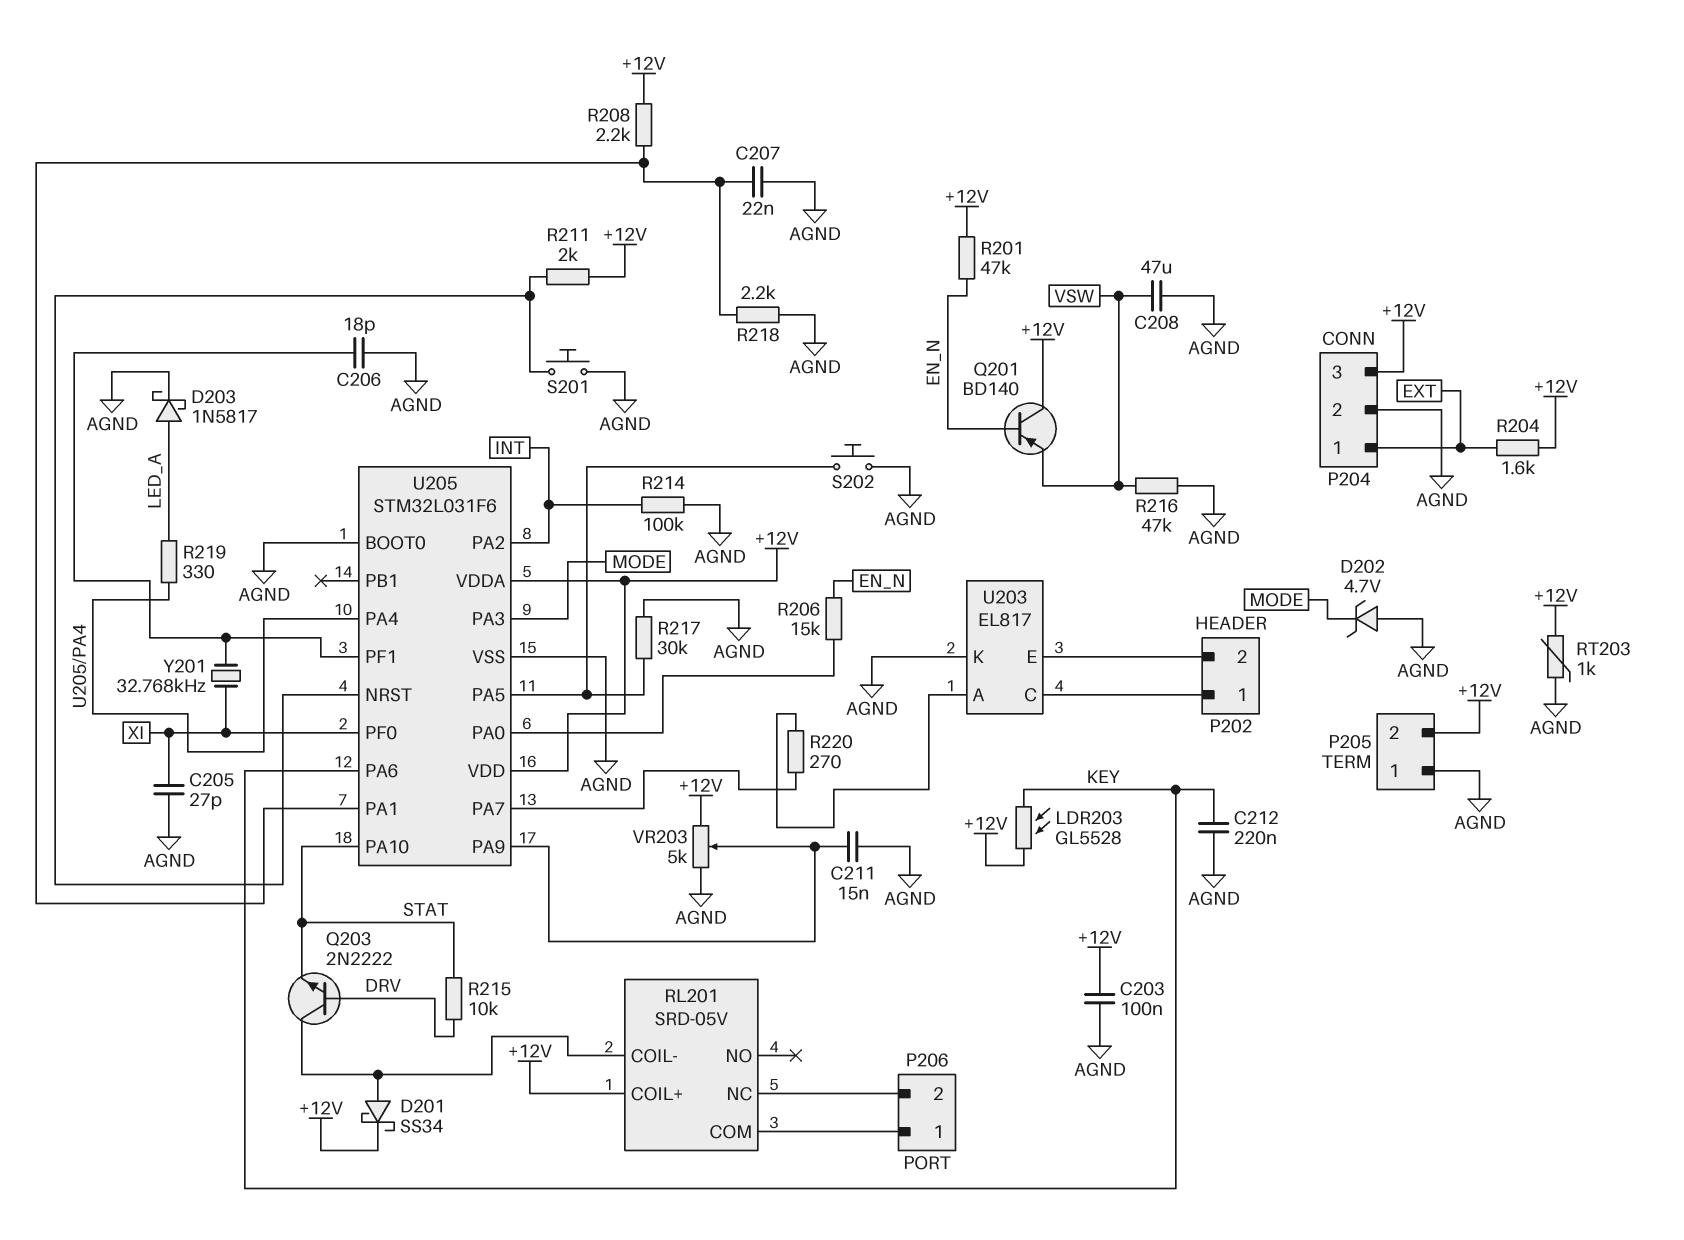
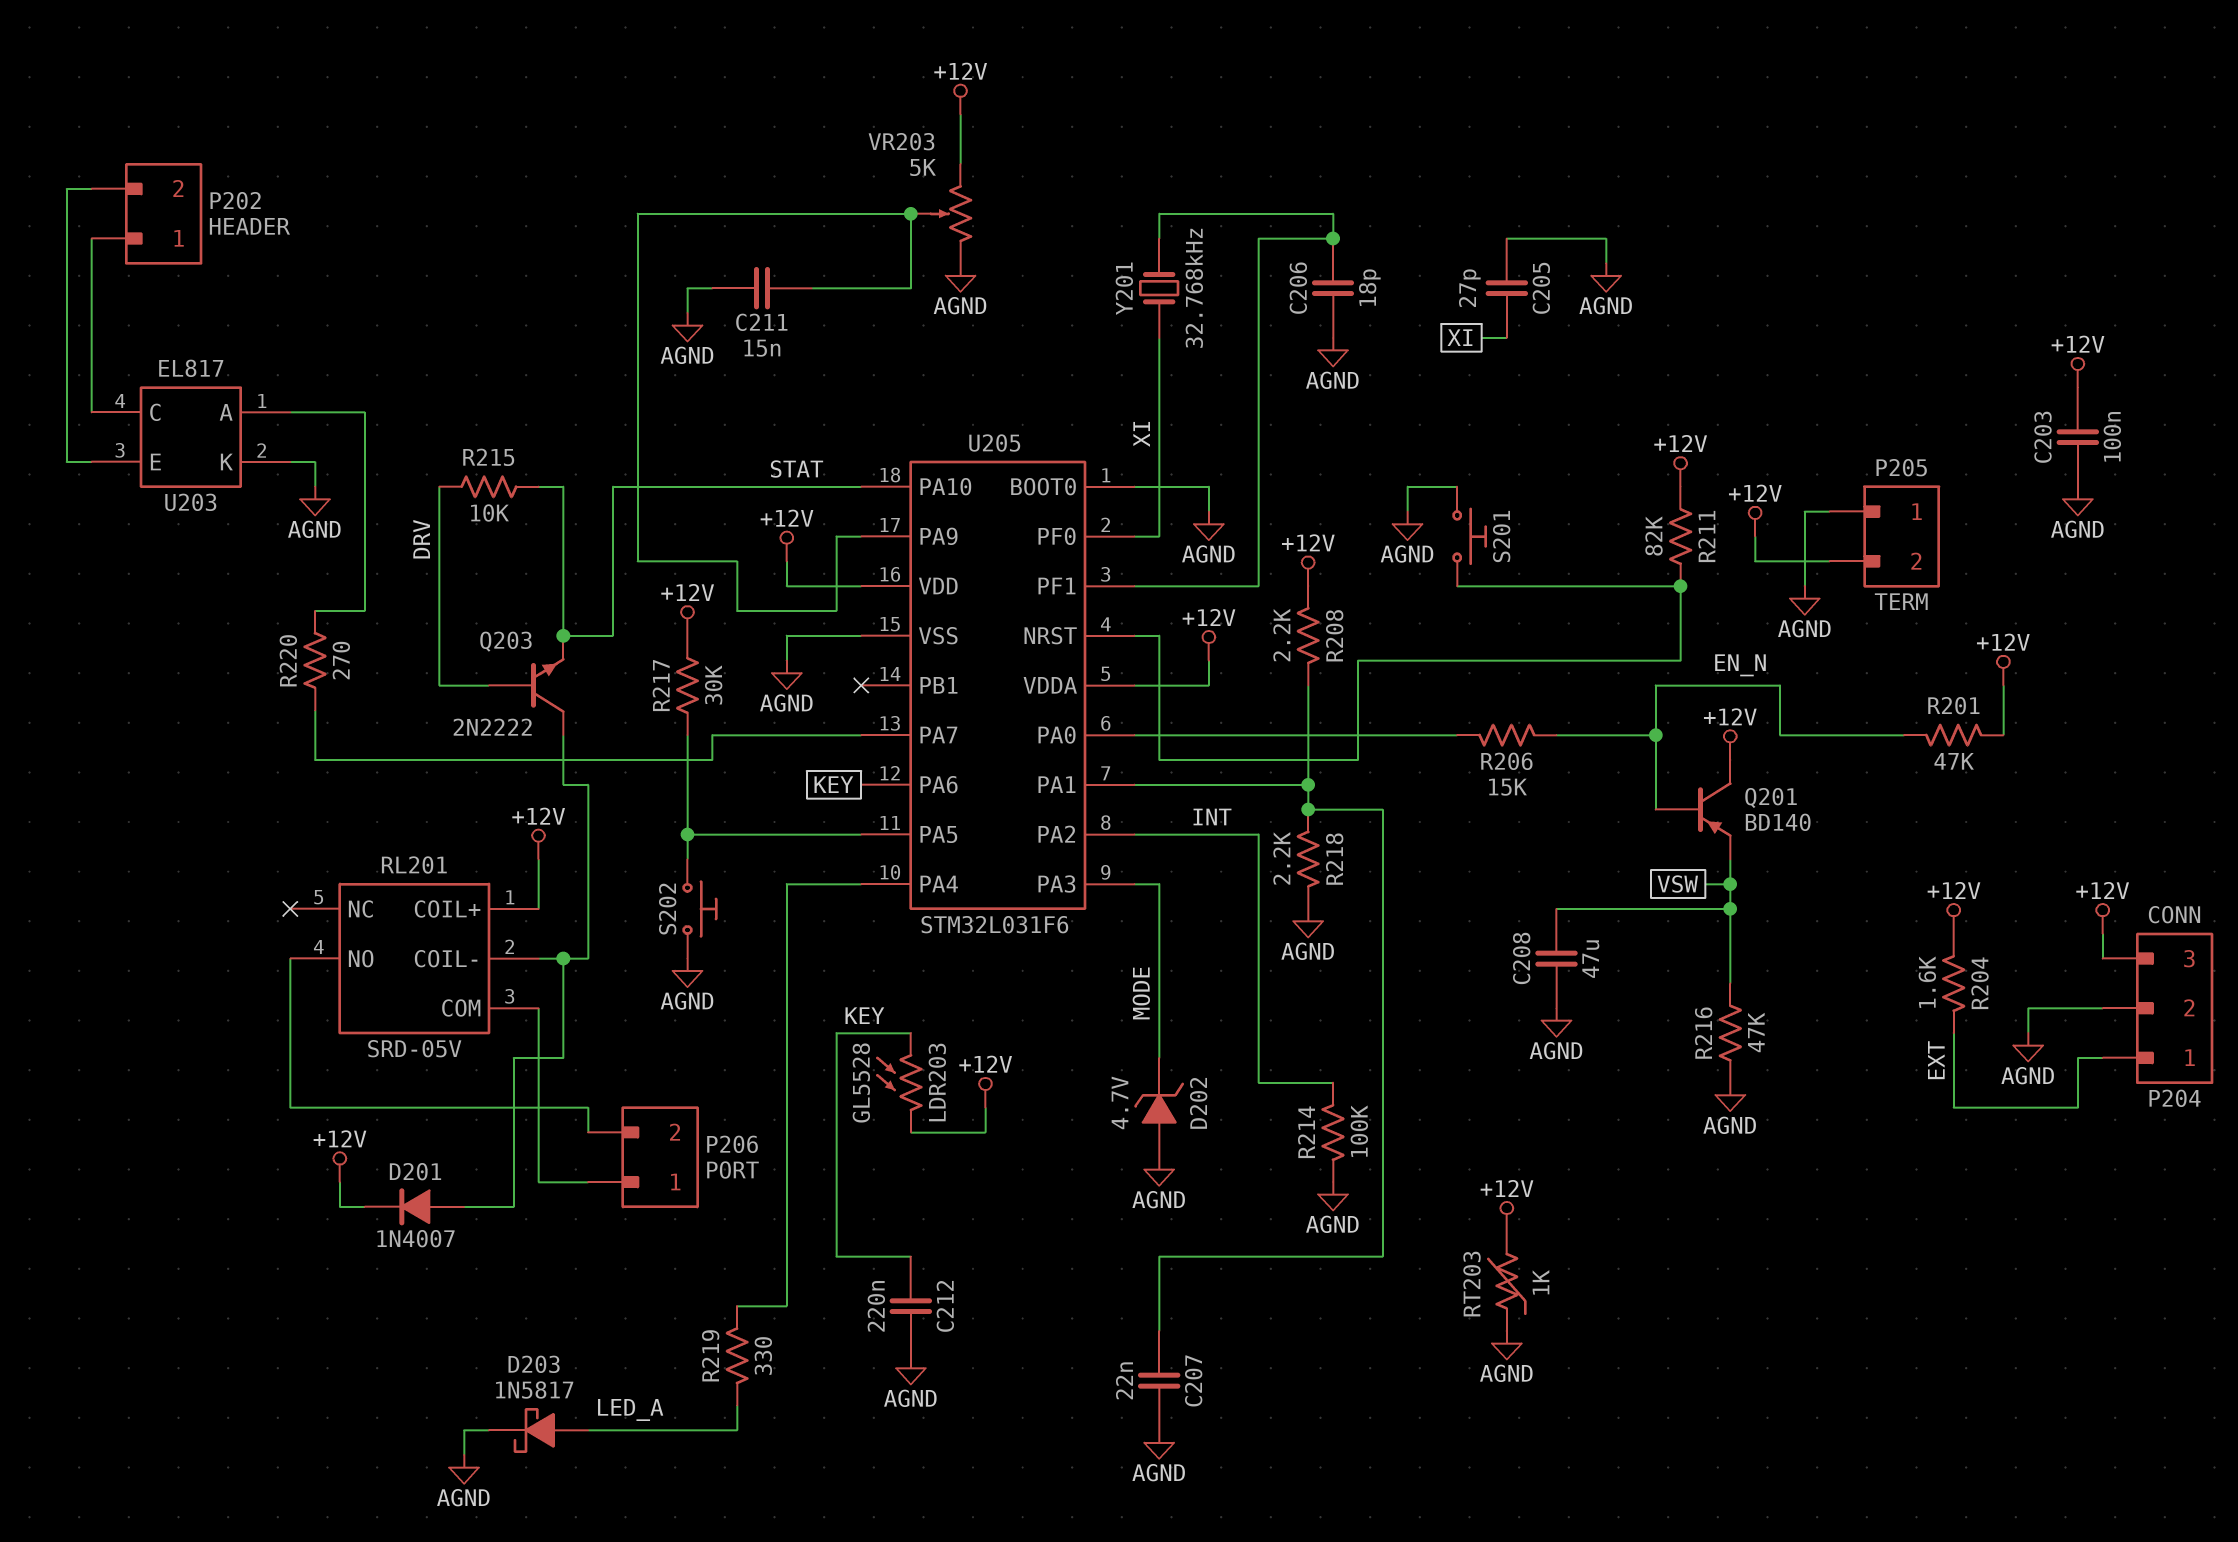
D201: schottky SS34 (A RL201/COIL-, K +12V) -> diode 1N4007 (A RL201/COIL-, K +12V)
R211: 2k (+12V, U205/NRST) -> 82k (+12V, U205/NRST)
R217: 30k (AGND, U205/PA5) -> 30k (+12V, U205/PA5)
RL201 pin NC: P206/2 -> none
RL201 pin NO: none -> P206/2

